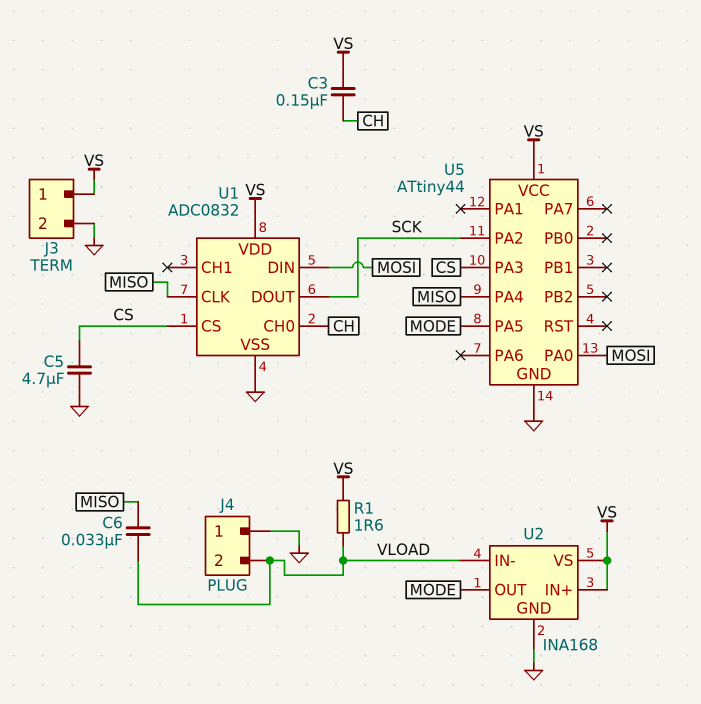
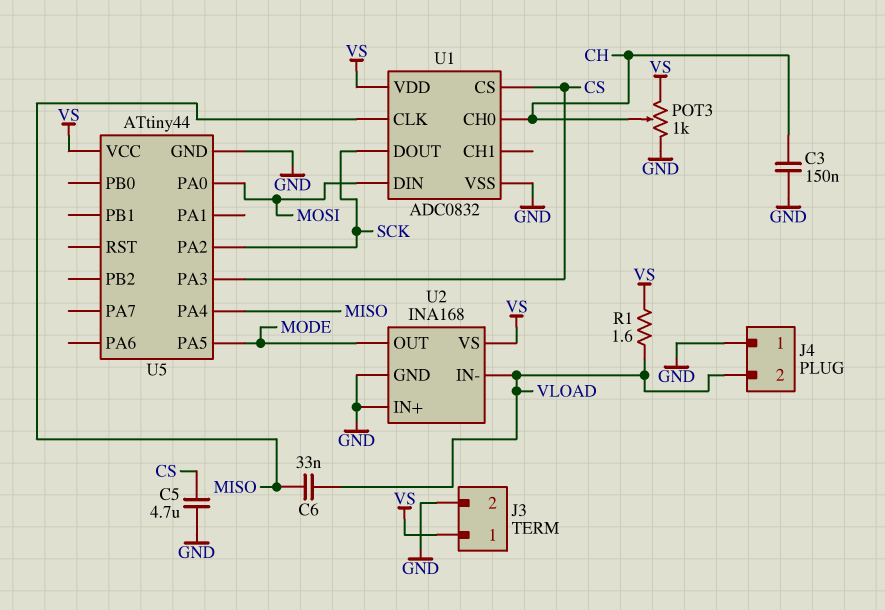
C3: 150nF (CH, VS) -> 150nF (CH, GND)
POT3: none -> 1k (GND, VS, wiper CH)
U2 pin IN+: VS -> GND

